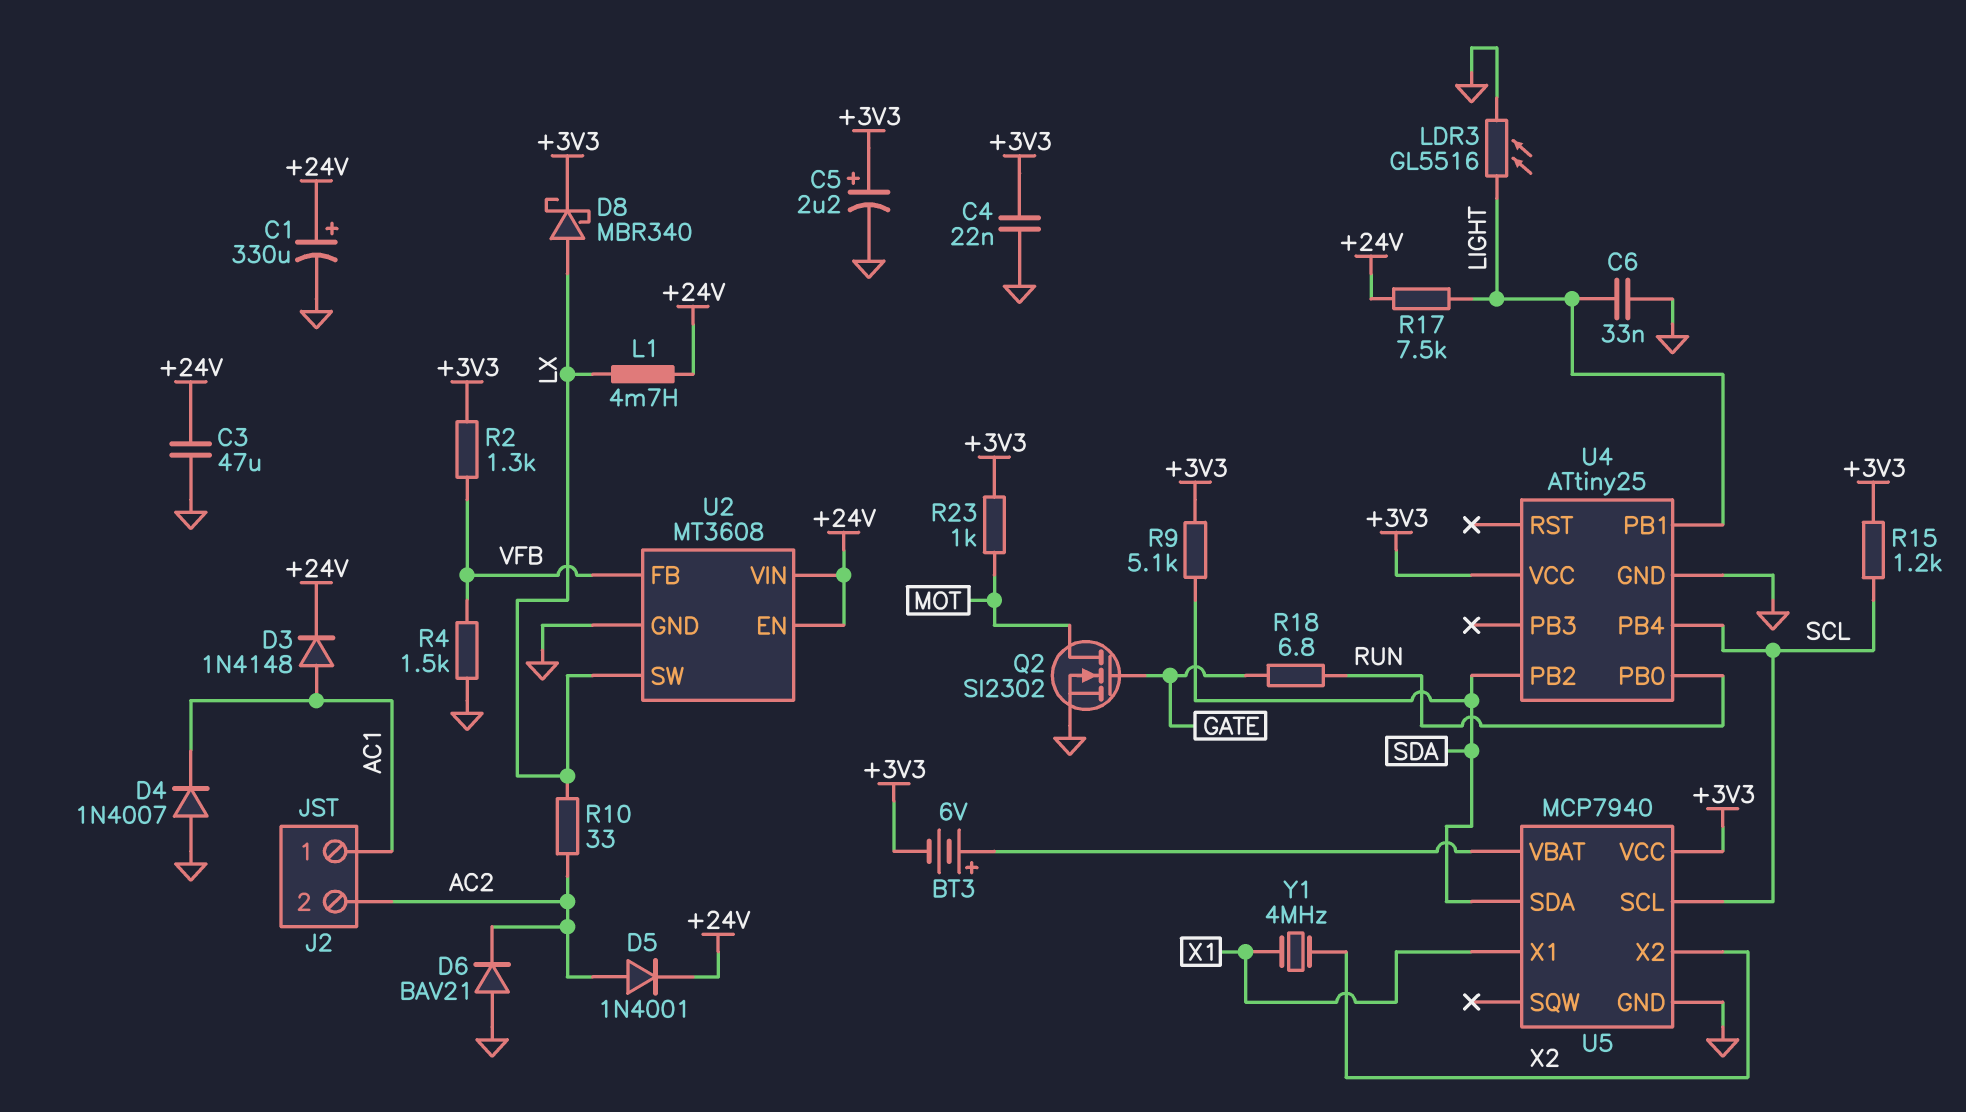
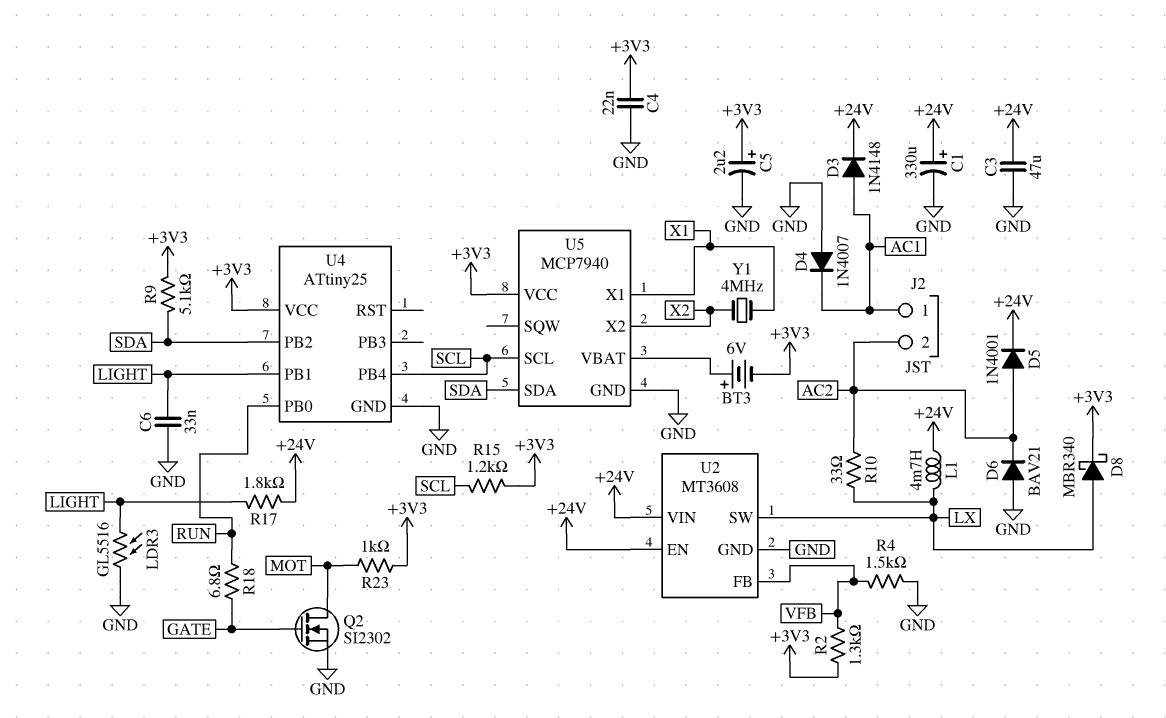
R17: 7.5k (+24V, LIGHT) -> 1.8k (+24V, LIGHT)

